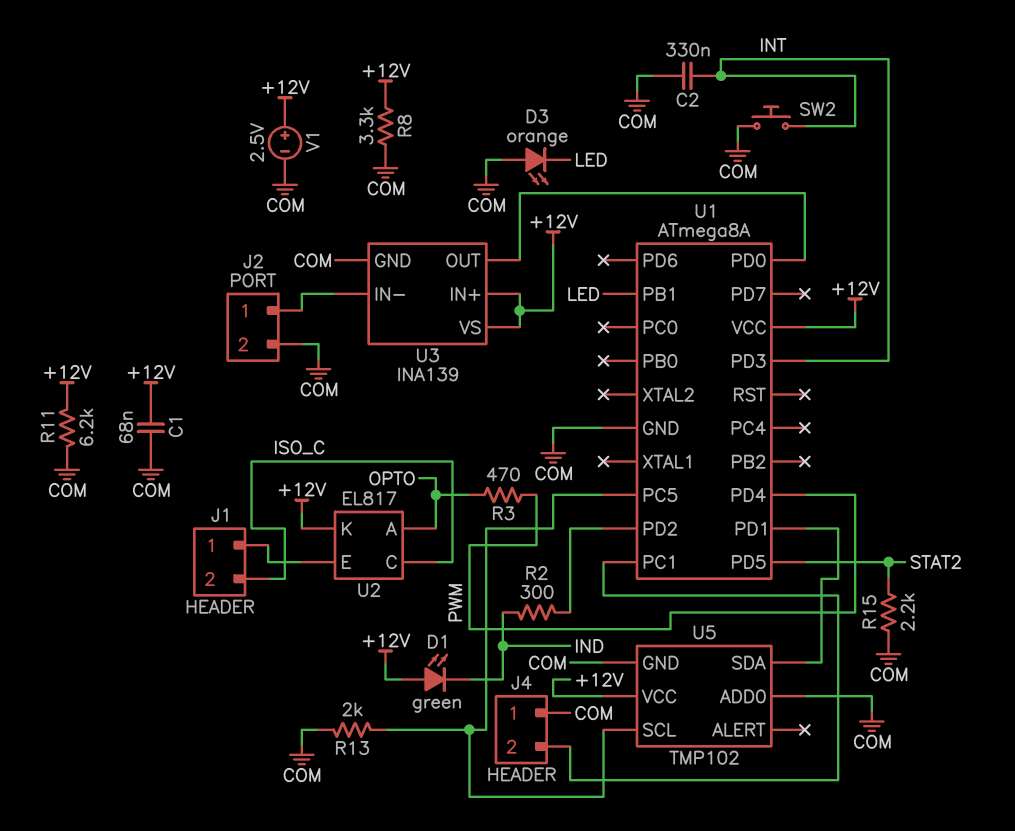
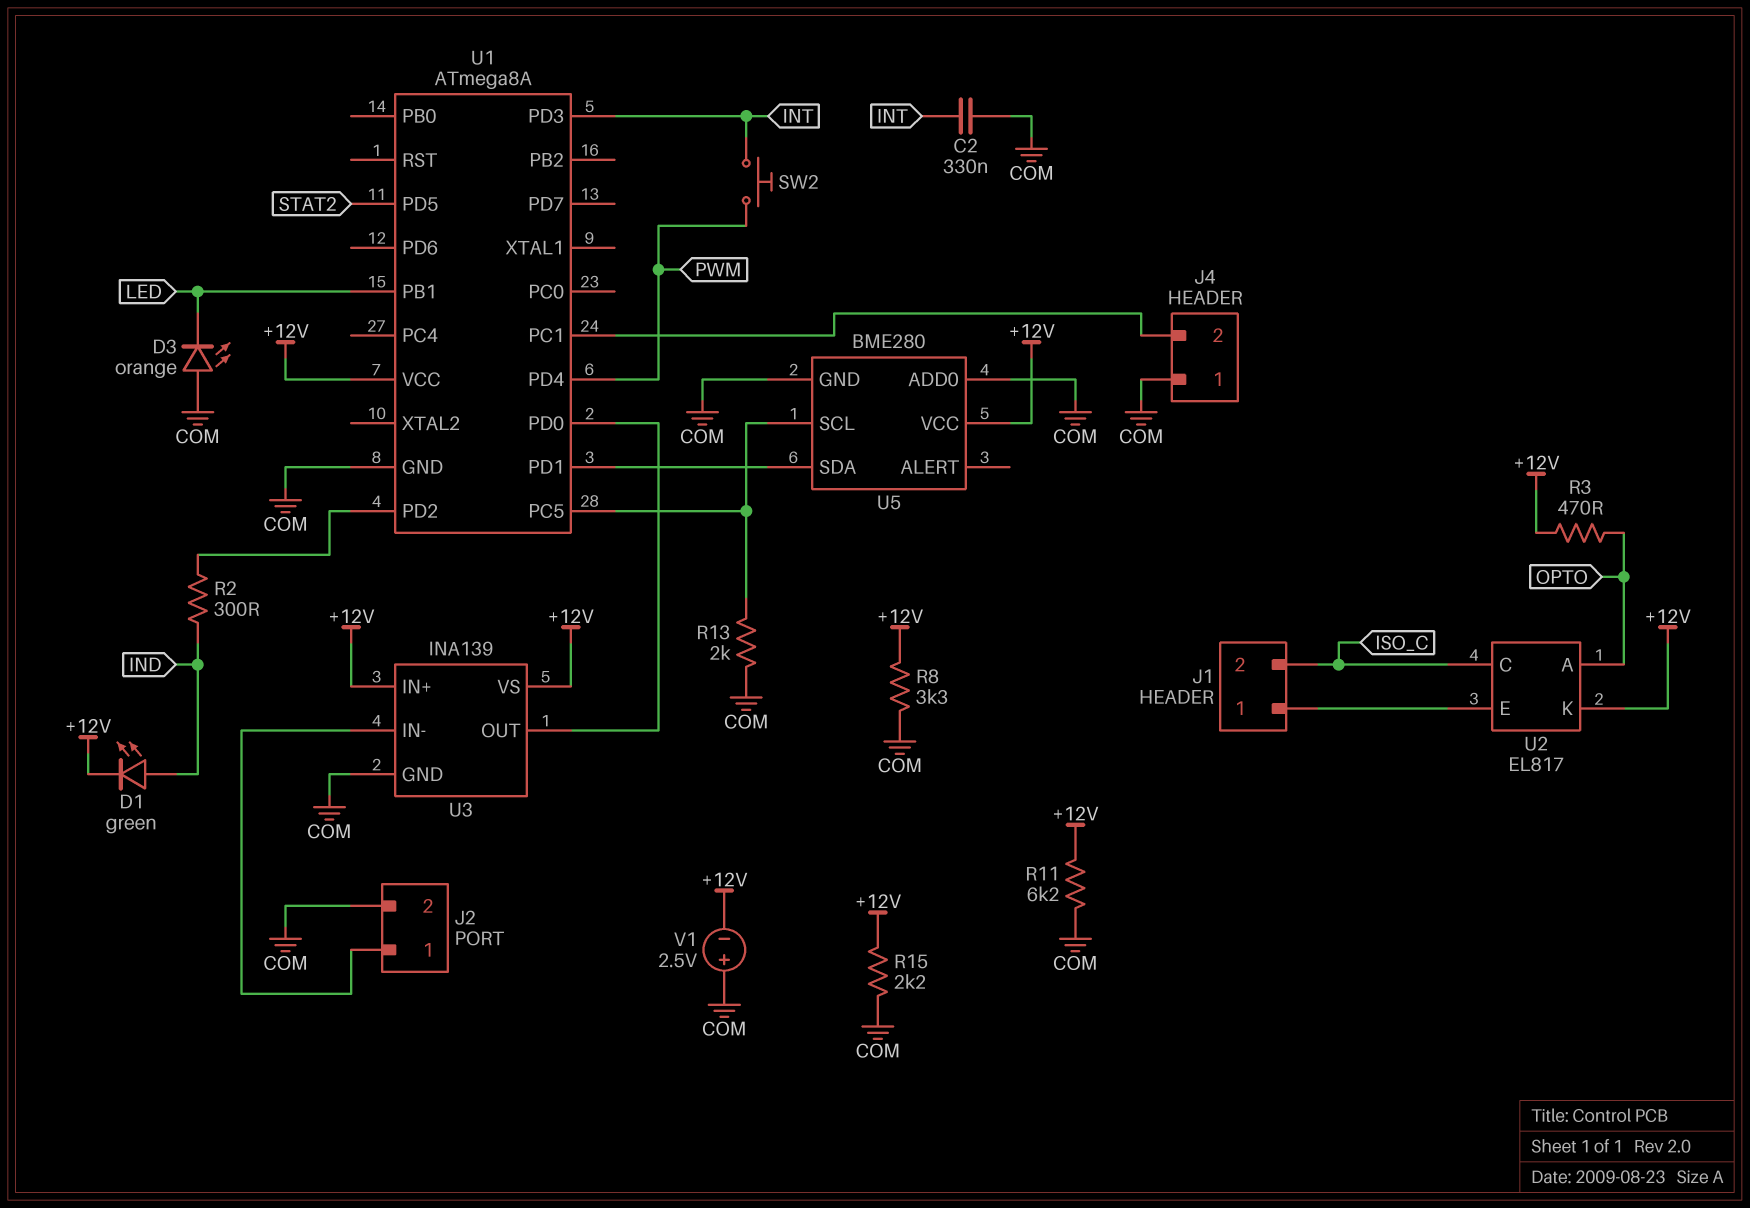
C1: 68nF (+12V, COM) -> none
D1: LED green (A +12V, K IND) -> LED green (A IND, K +12V)
R3: 470 (OPTO, PWM) -> 470 (+12V, OPTO)
R15: 2.2k (COM, STAT2) -> 2.2k (+12V, COM)
SW2: button (COM, INT) -> button (INT, PWM)
U5: TMP102 -> BME280
V1: 2.5V (plus +12V, minus COM) -> 2.5V (plus COM, minus +12V)

